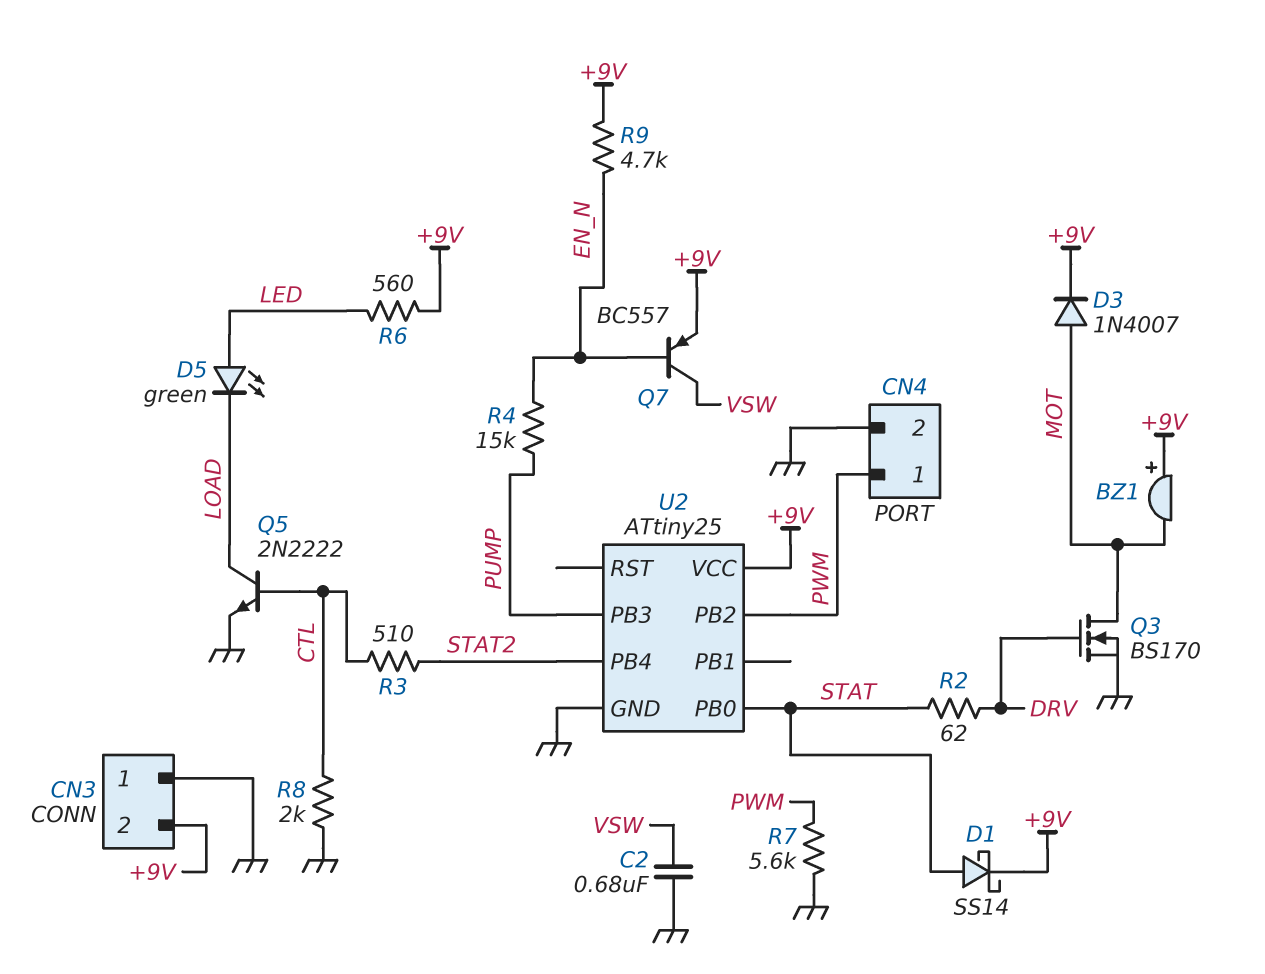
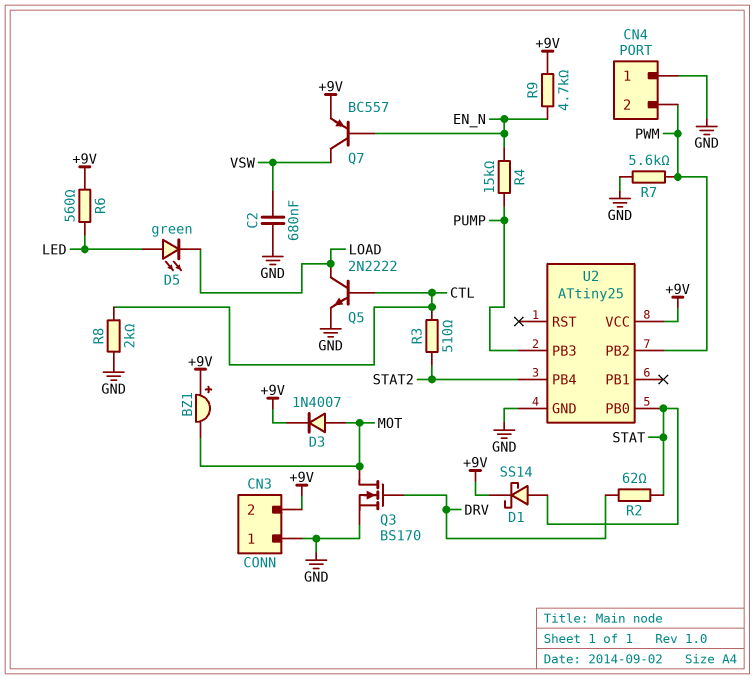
CN4 pin 1: PWM -> GND
CN4 pin 2: GND -> PWM

